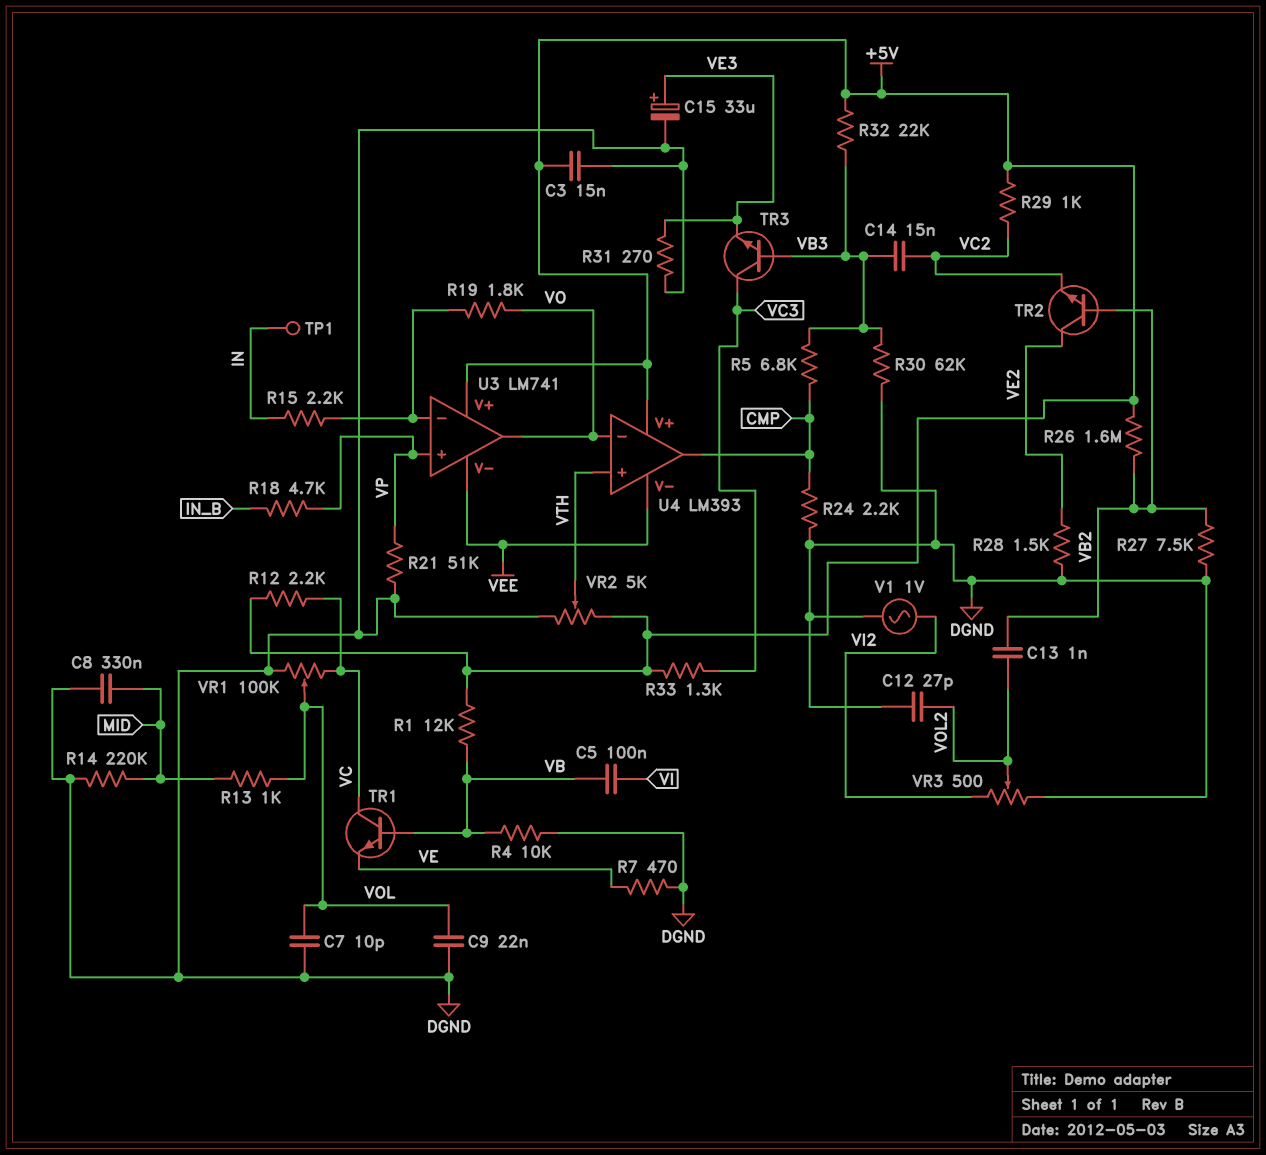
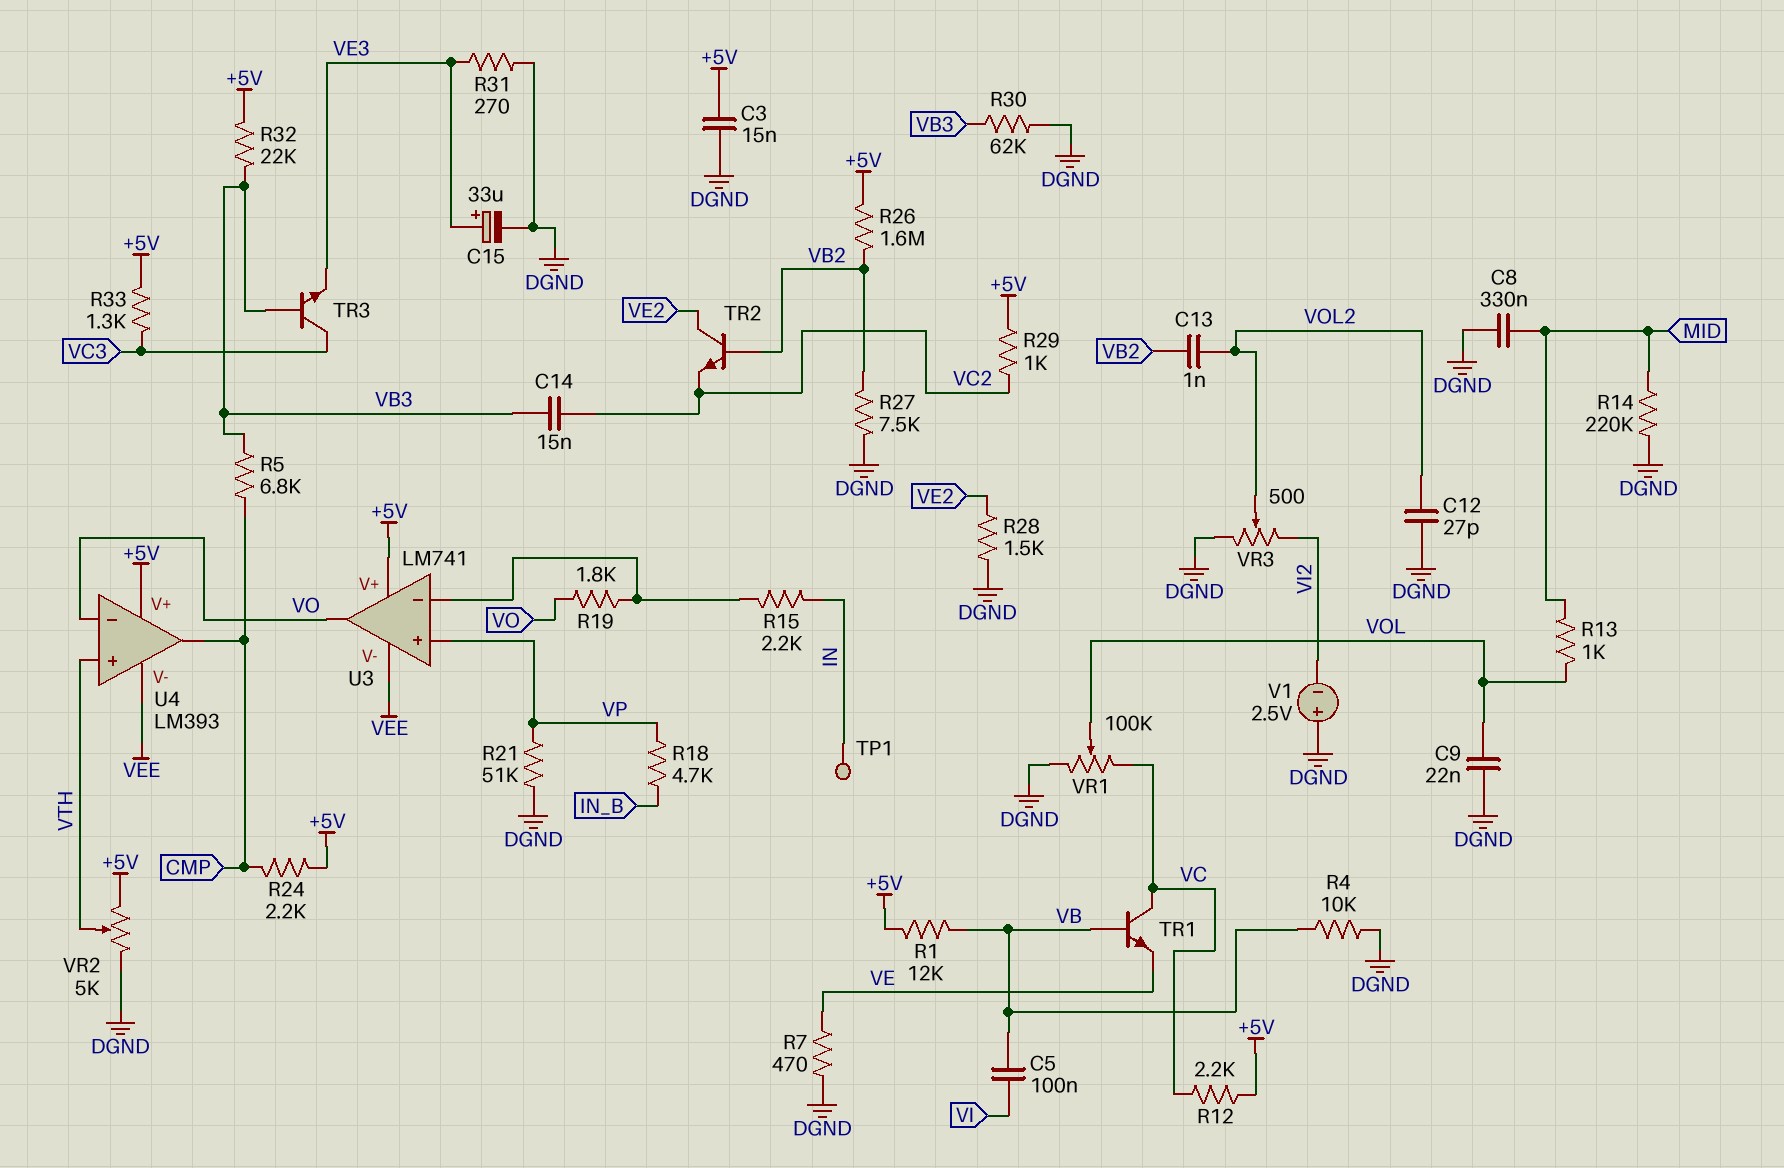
C7: 10pF (DGND, VOL) -> none
R24: 2.2k (CMP, DGND) -> 2.2k (+5V, CMP)
V1: AC 1V (DGND, VI2) -> 2.5V (plus DGND, minus VI2)

